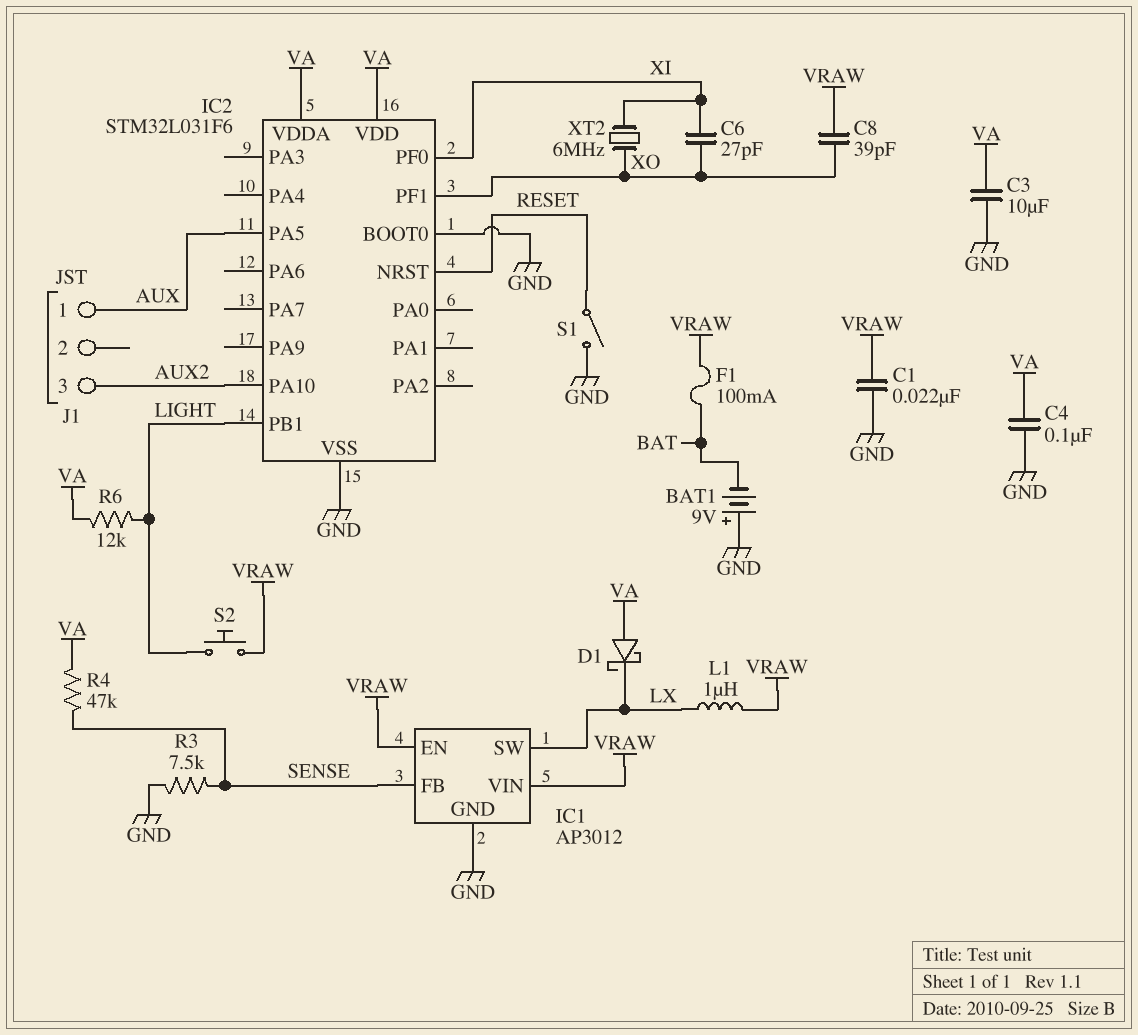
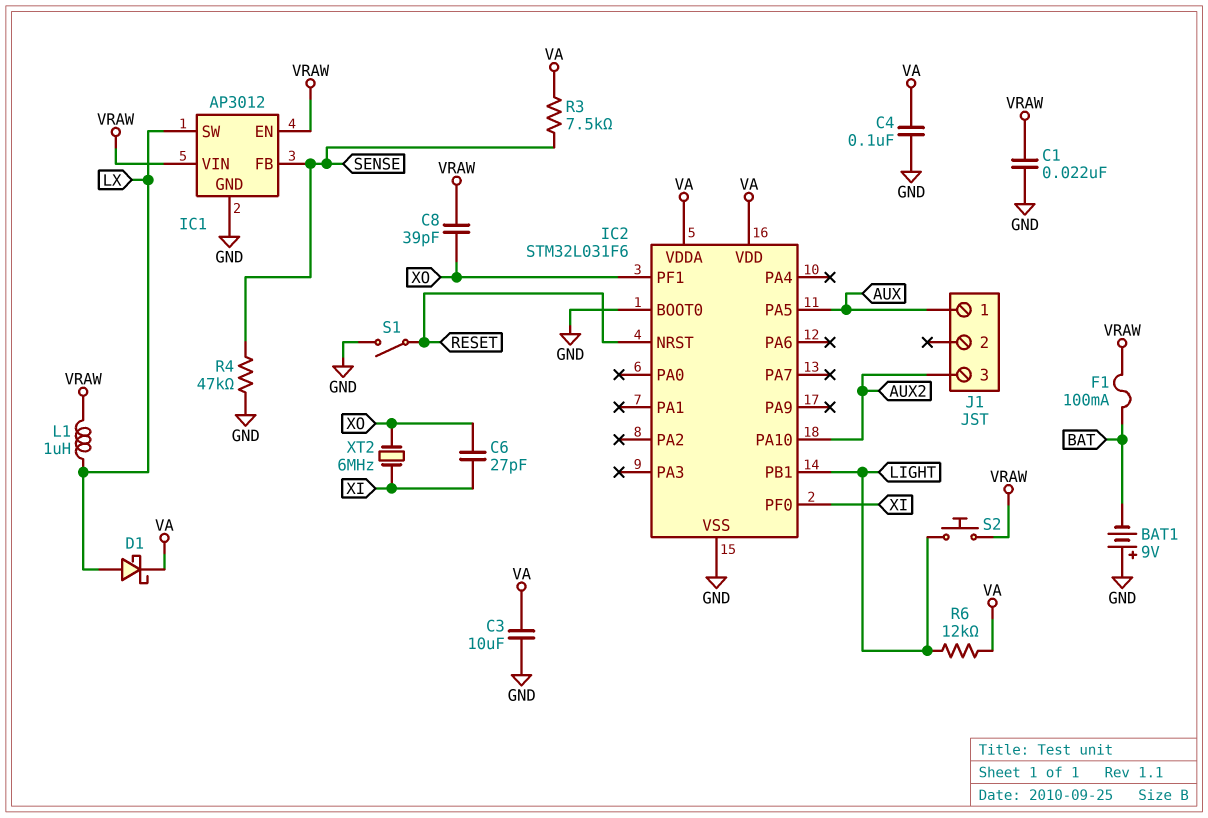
D1: schottky (A VA, K LX) -> schottky (A LX, K VA)
R3: 7.5k (GND, SENSE) -> 7.5k (SENSE, VA)
R4: 47k (SENSE, VA) -> 47k (GND, SENSE)

